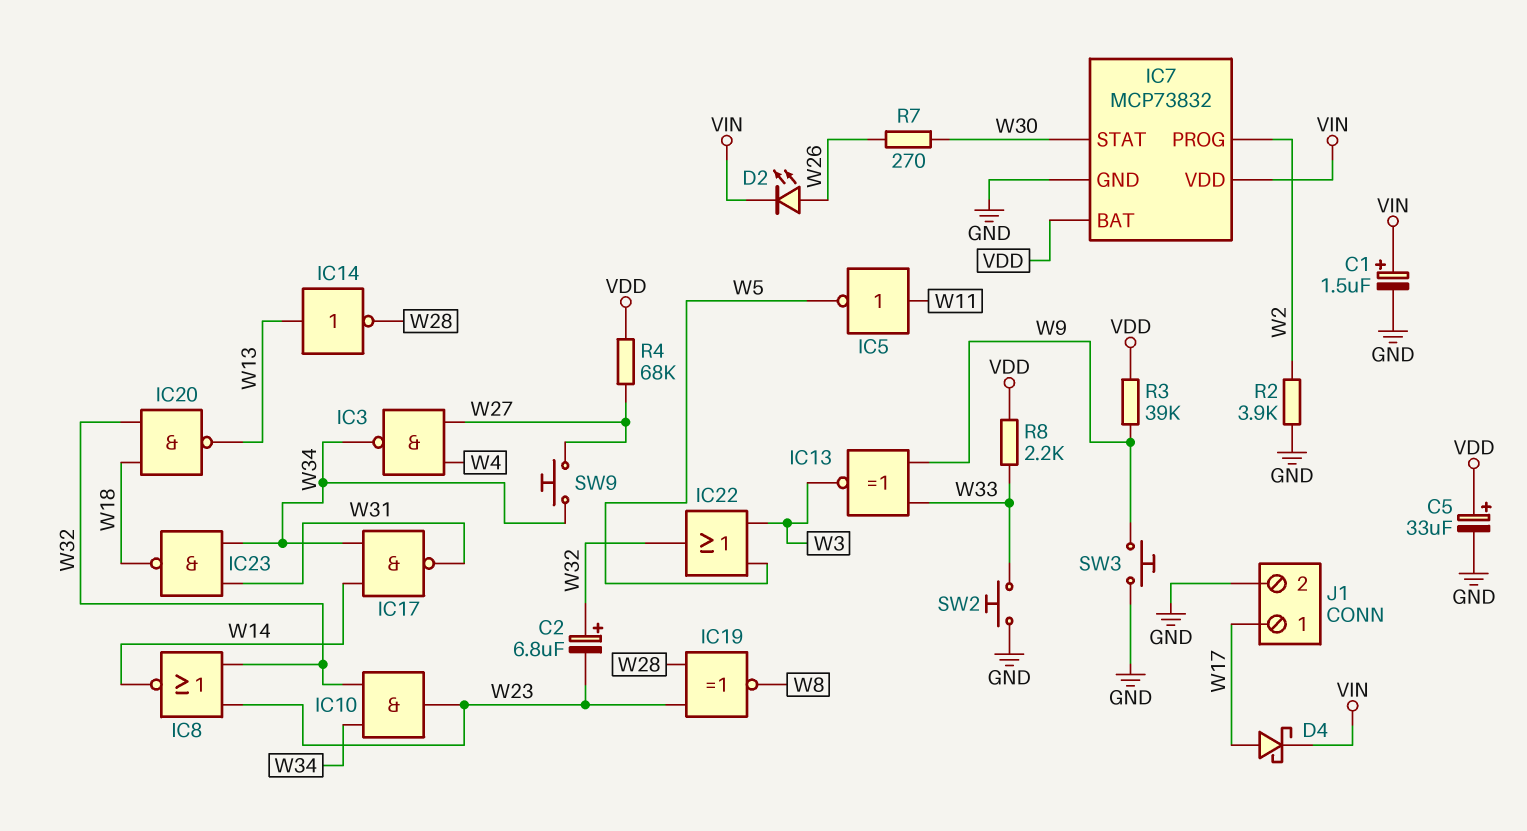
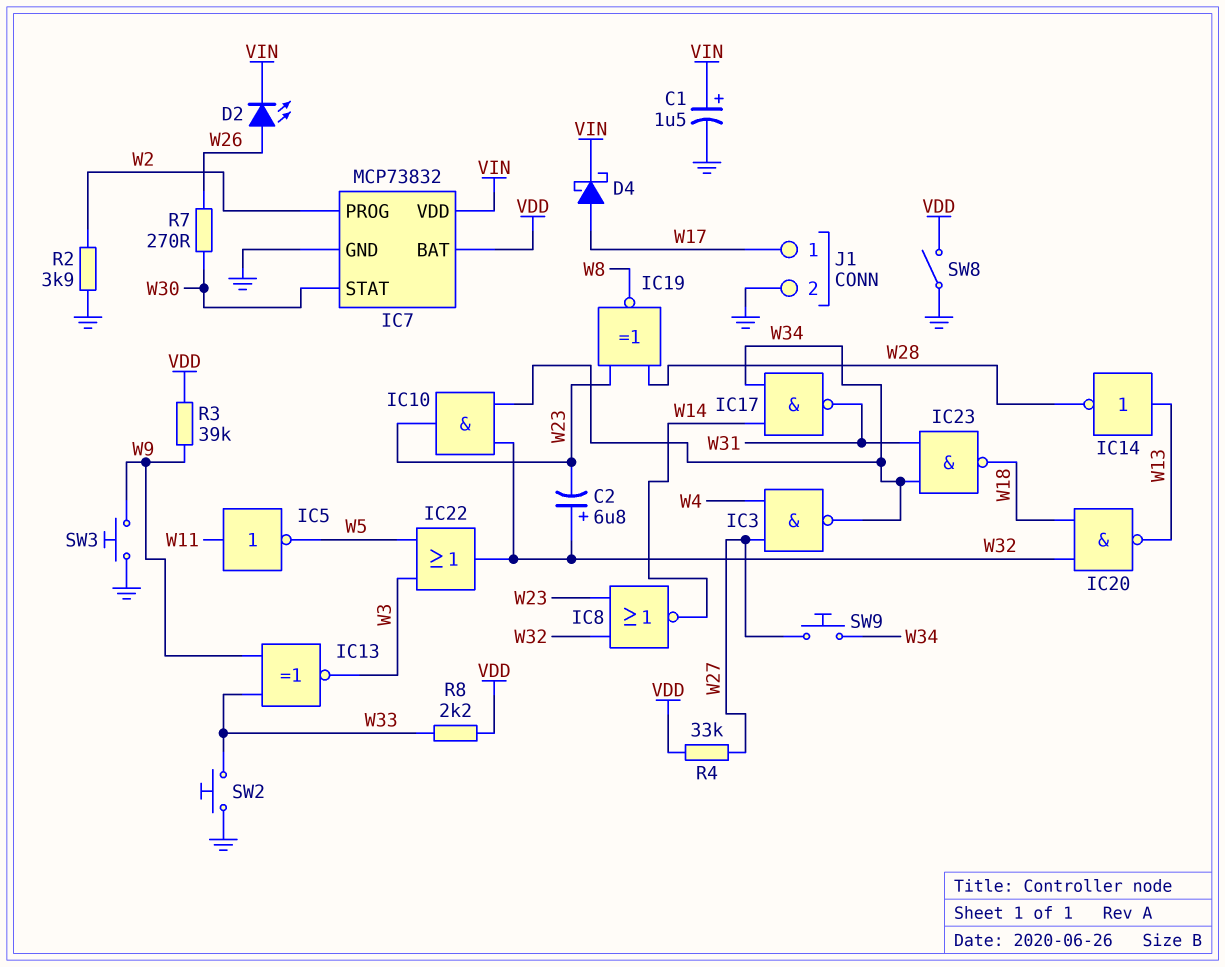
C5: 33uF (plus VDD, minus GND) -> none
R4: 68k (VDD, W27) -> 33k (VDD, W27)
SW8: none -> switch (GND, VDD)

